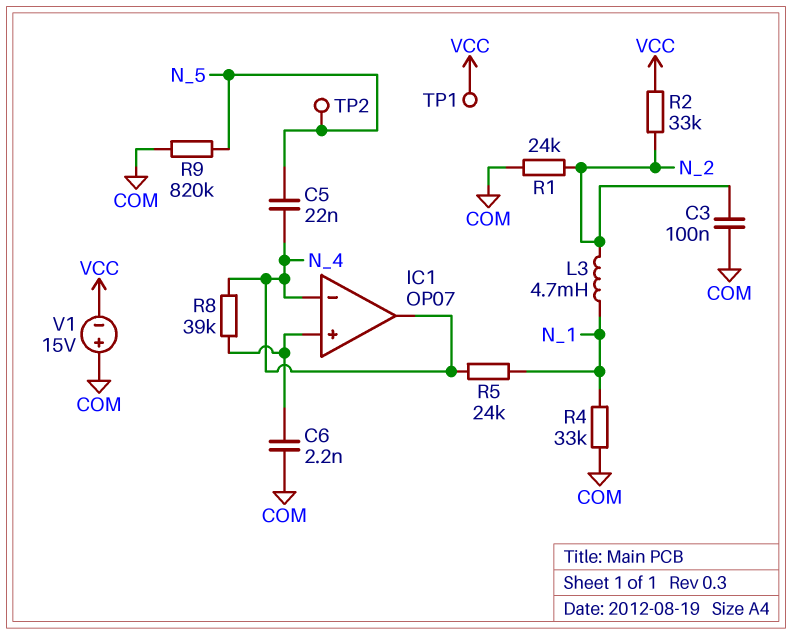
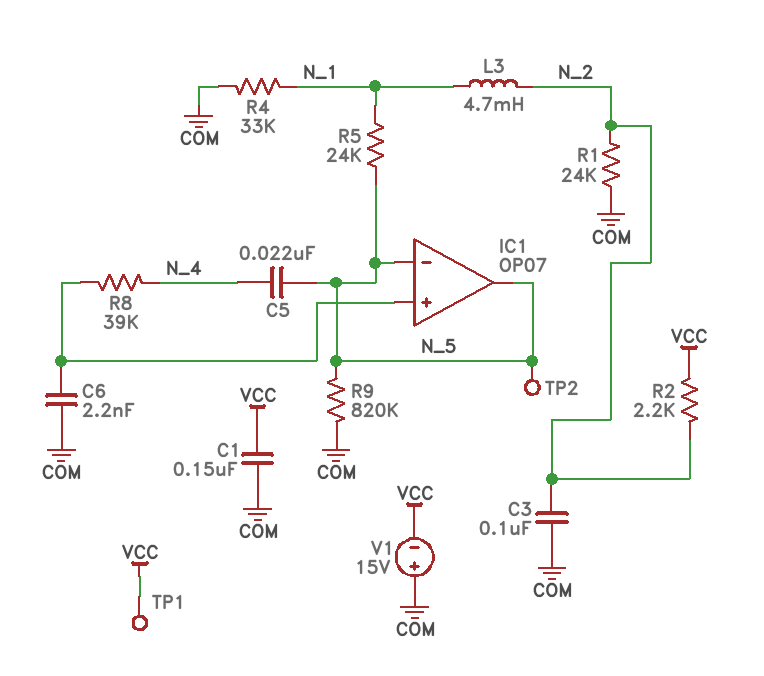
C1: none -> 150nF (COM, VCC)
IC1 pin in-: N_4 -> N_5
IC1 pin out: N_4 -> N_5
R2: 33k (N_2, VCC) -> 2.2k (N_2, VCC)
R5: 24k (N_1, N_4) -> 24k (N_1, N_5)

